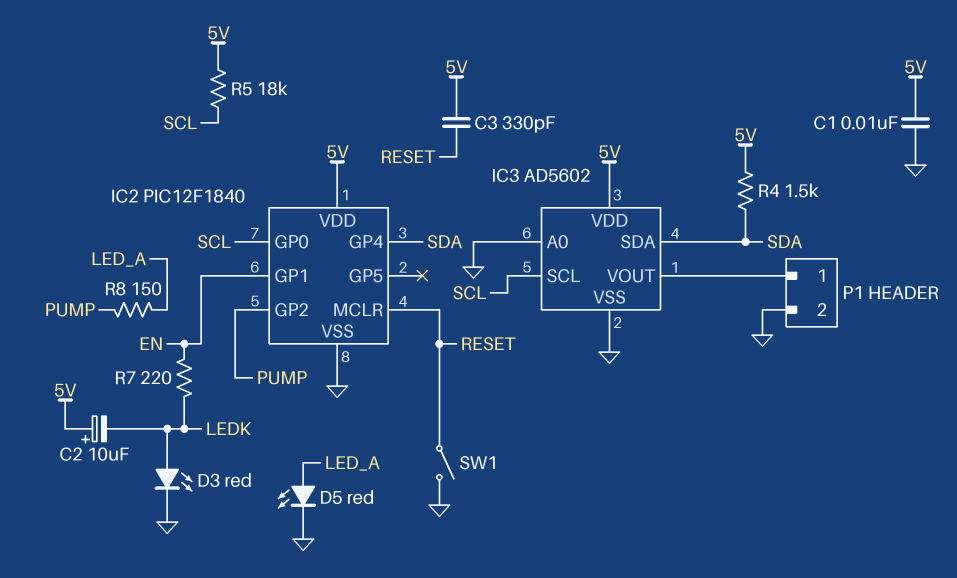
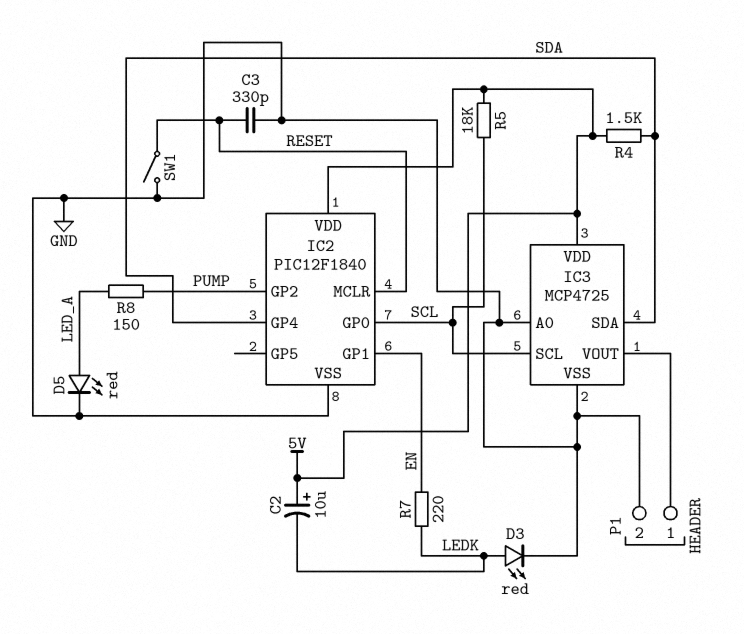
C1: 10nF (5V, GND) -> none
C3: 330pF (5V, RESET) -> 330pF (GND, RESET)
IC3: AD5602 -> MCP4725

